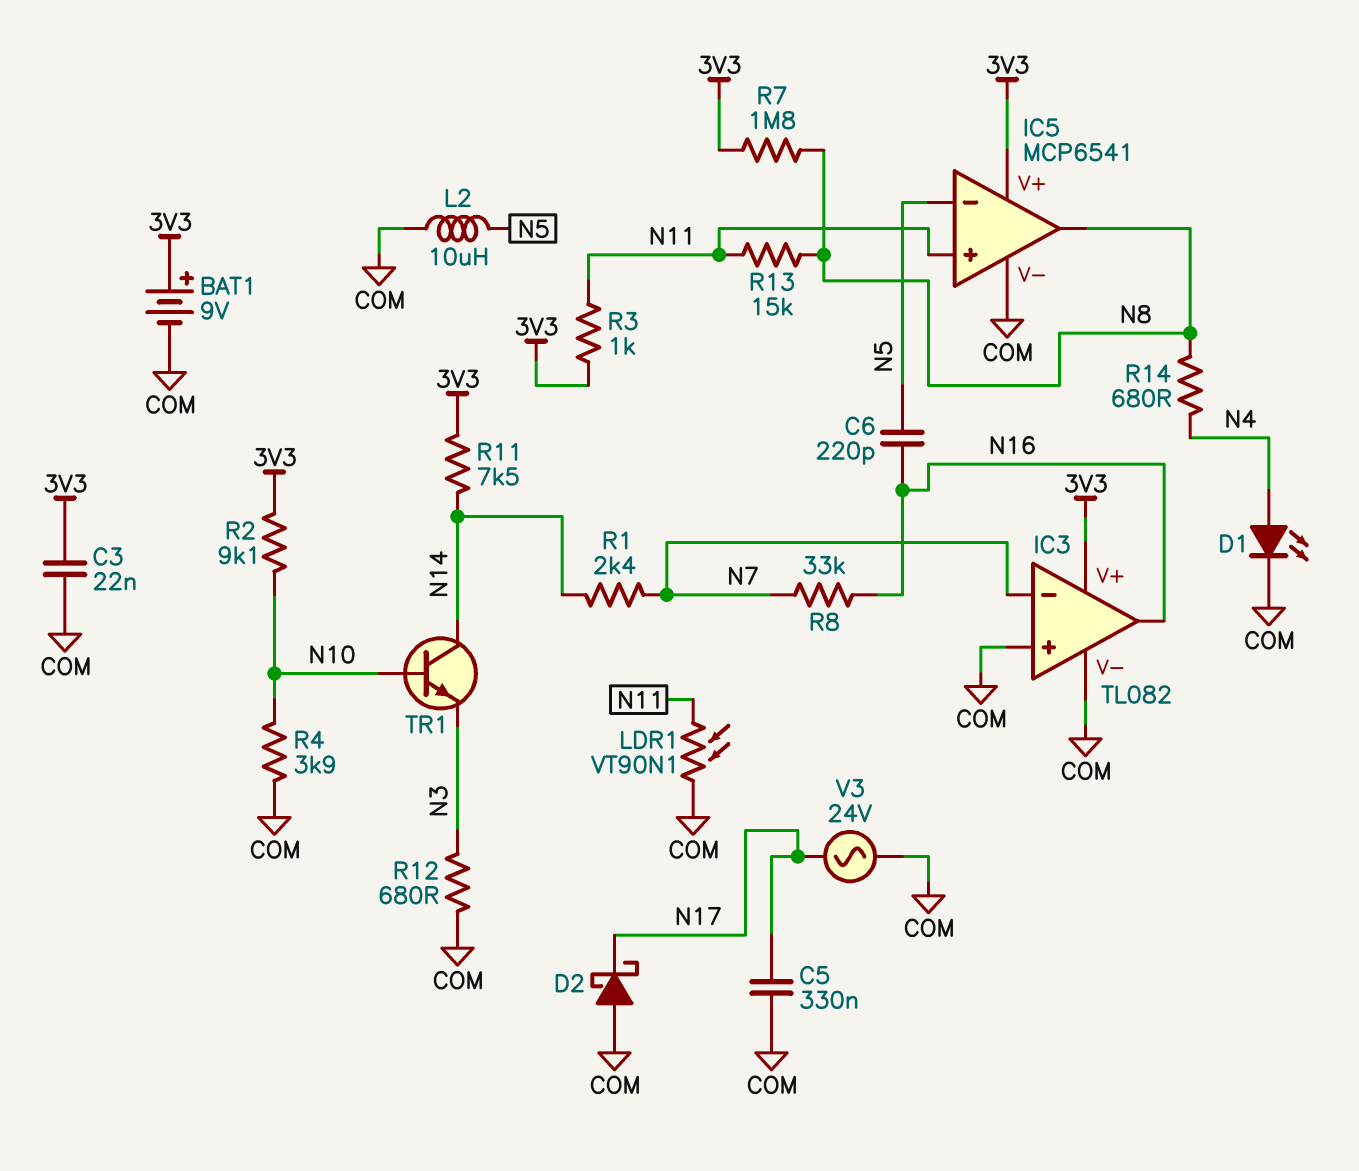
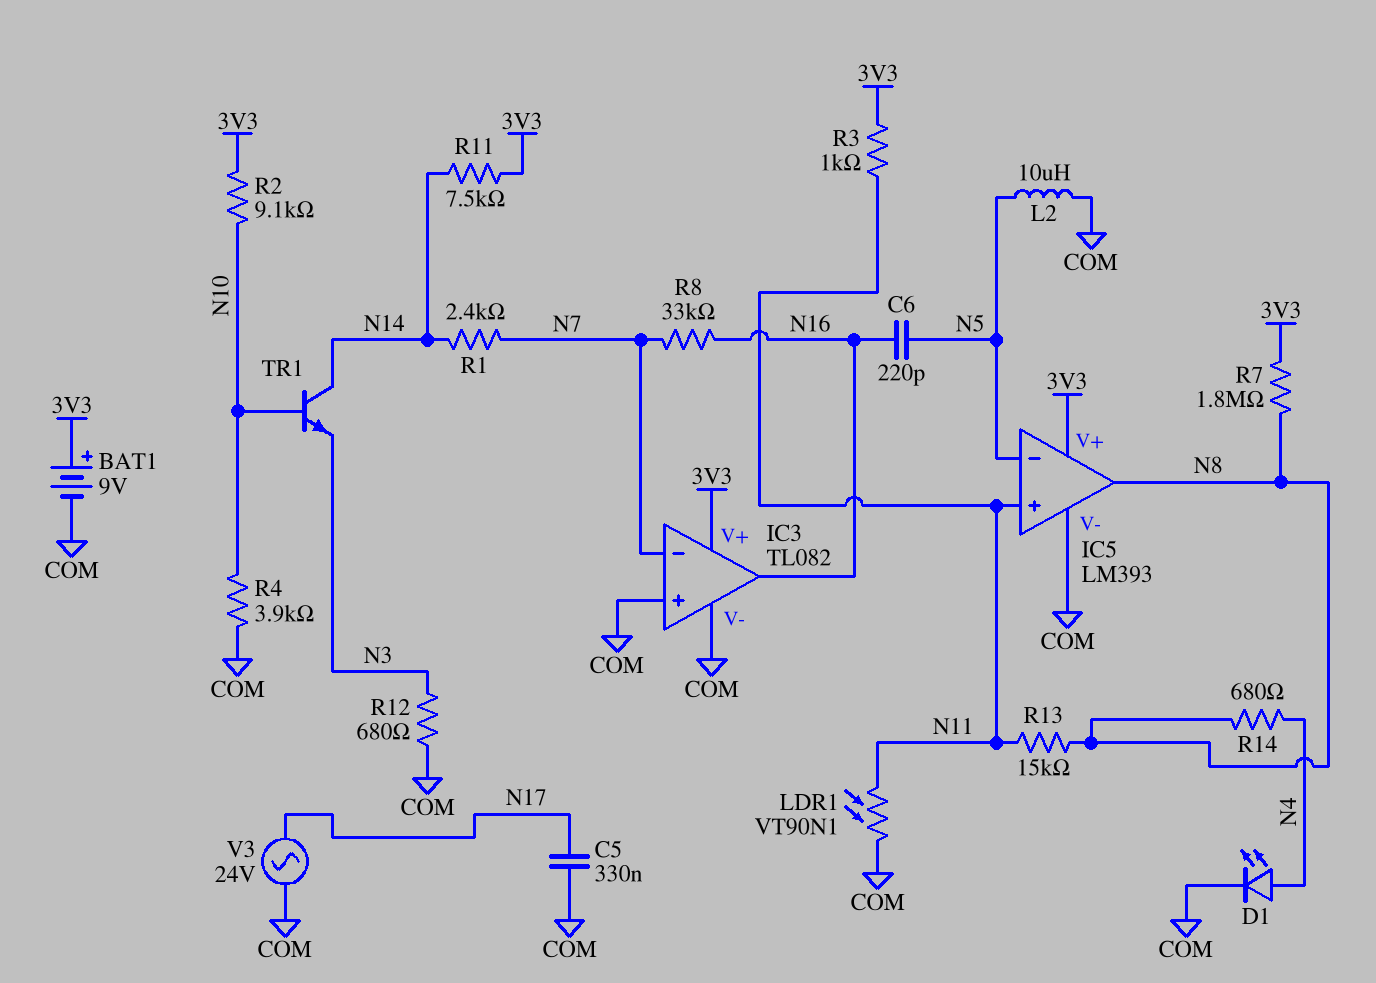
C3: 22nF (3V3, COM) -> none
D2: schottky (A COM, K N17) -> none
IC5: MCP6541 -> LM393

